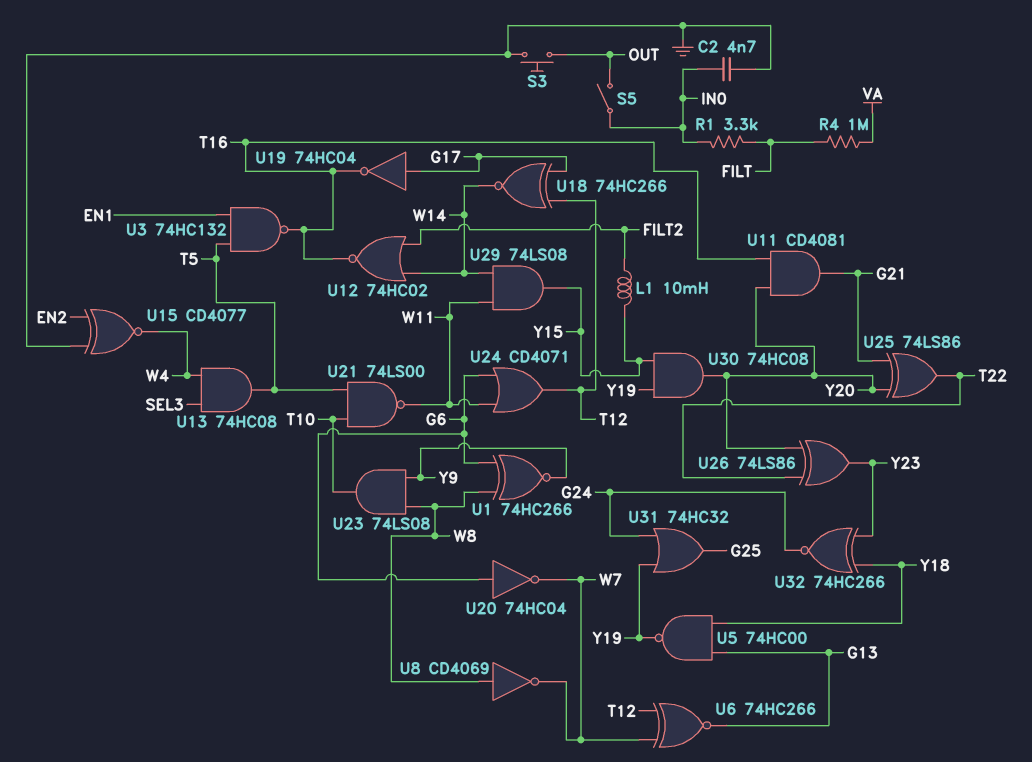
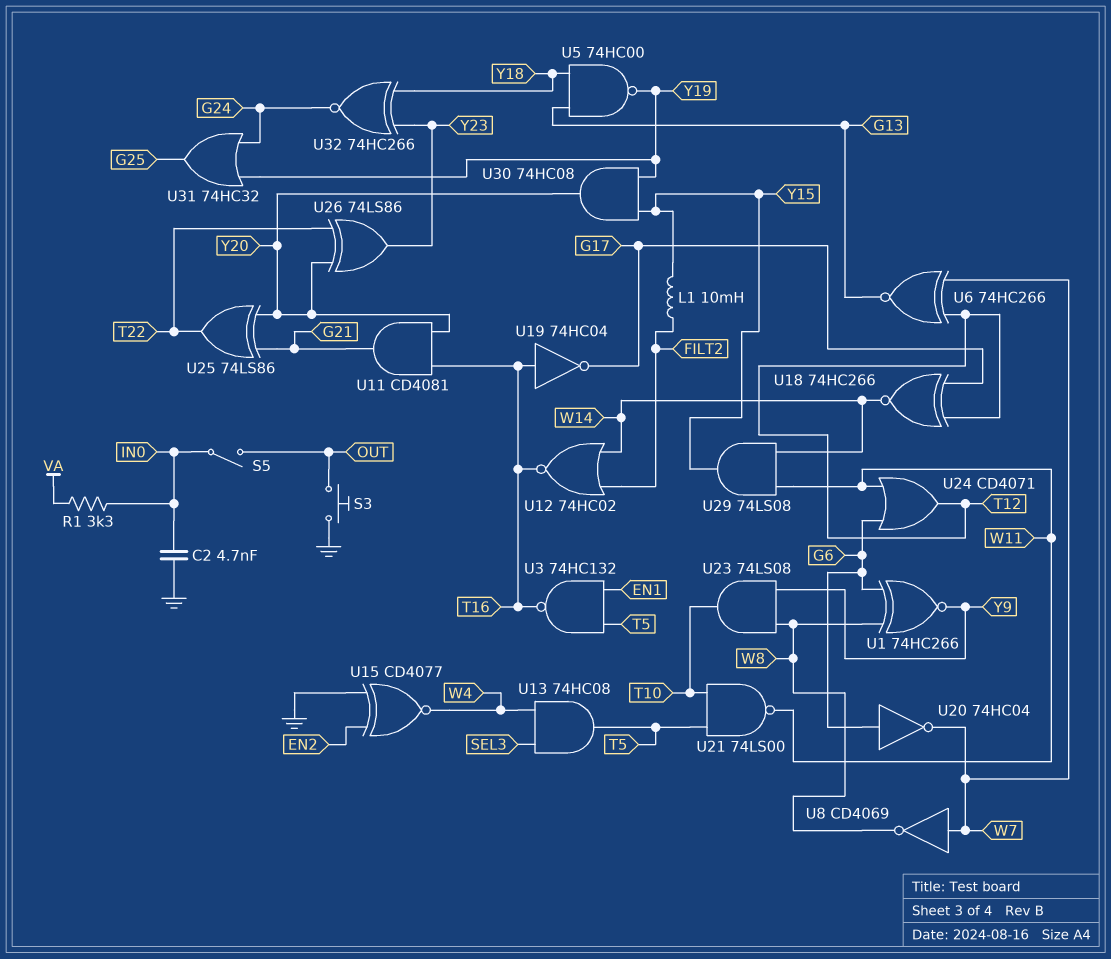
R1: 3.3k (FILT, IN0) -> 3.3k (IN0, VA)
R4: 1M (FILT, VA) -> none
U8: NOT CD4069 (in W8, out W7) -> NOT CD4069 (in W7, out W8)
U19: NOT 74HC04 (in G17, out T16) -> NOT 74HC04 (in T16, out G17)

